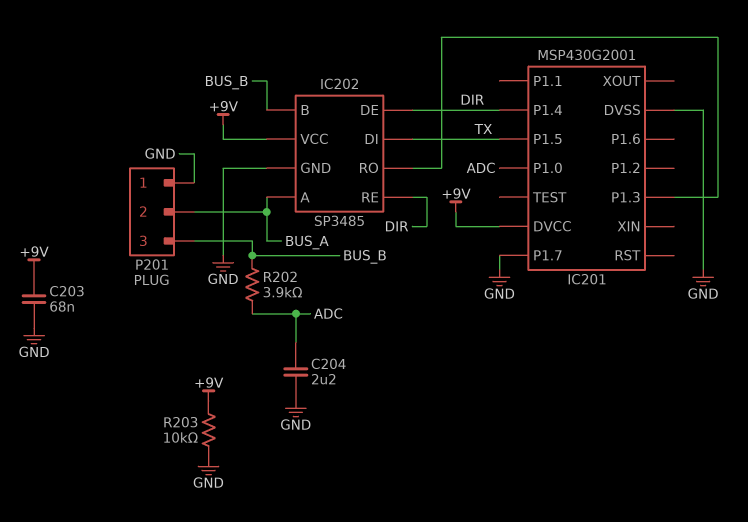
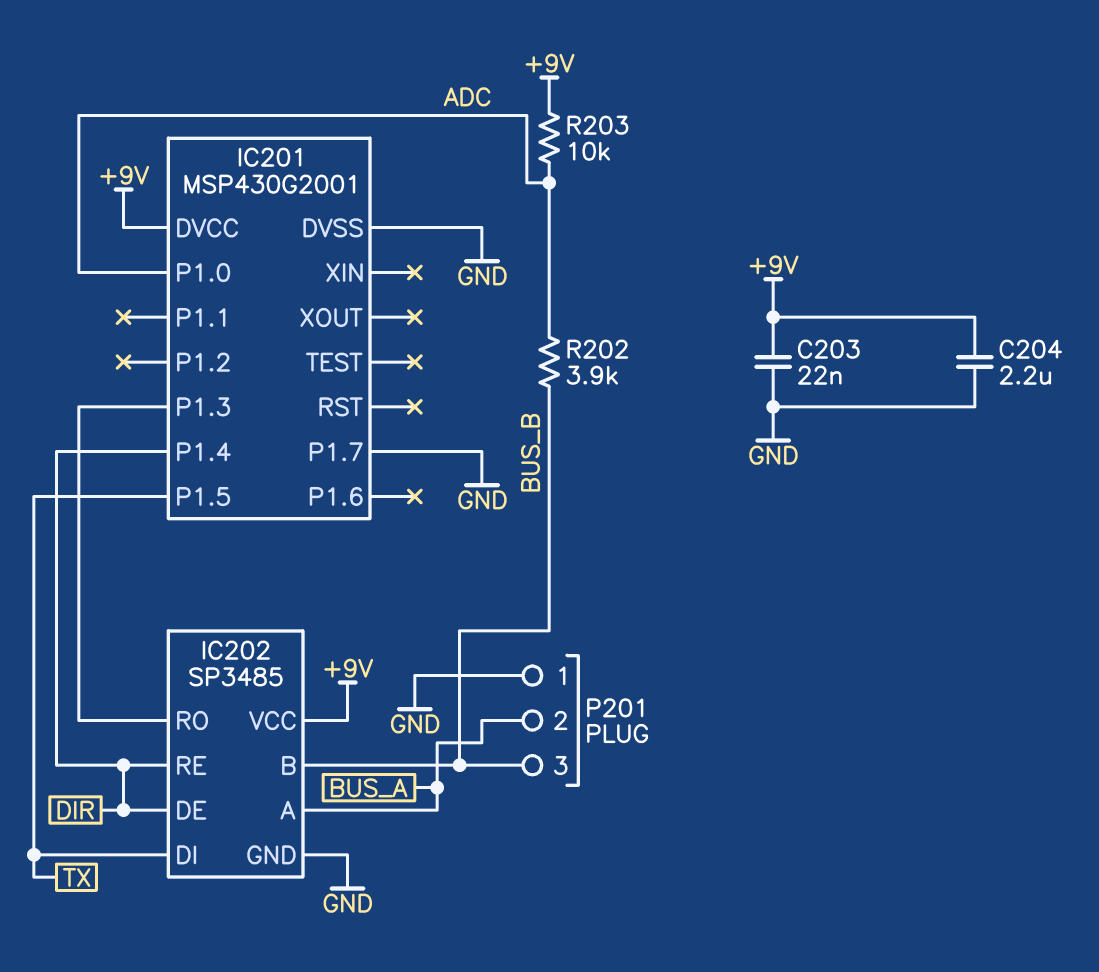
C203: 68nF (+9V, GND) -> 22nF (+9V, GND)
C204: 2.2uF (ADC, GND) -> 2.2uF (+9V, GND)
R203: 10k (+9V, GND) -> 10k (+9V, ADC)

